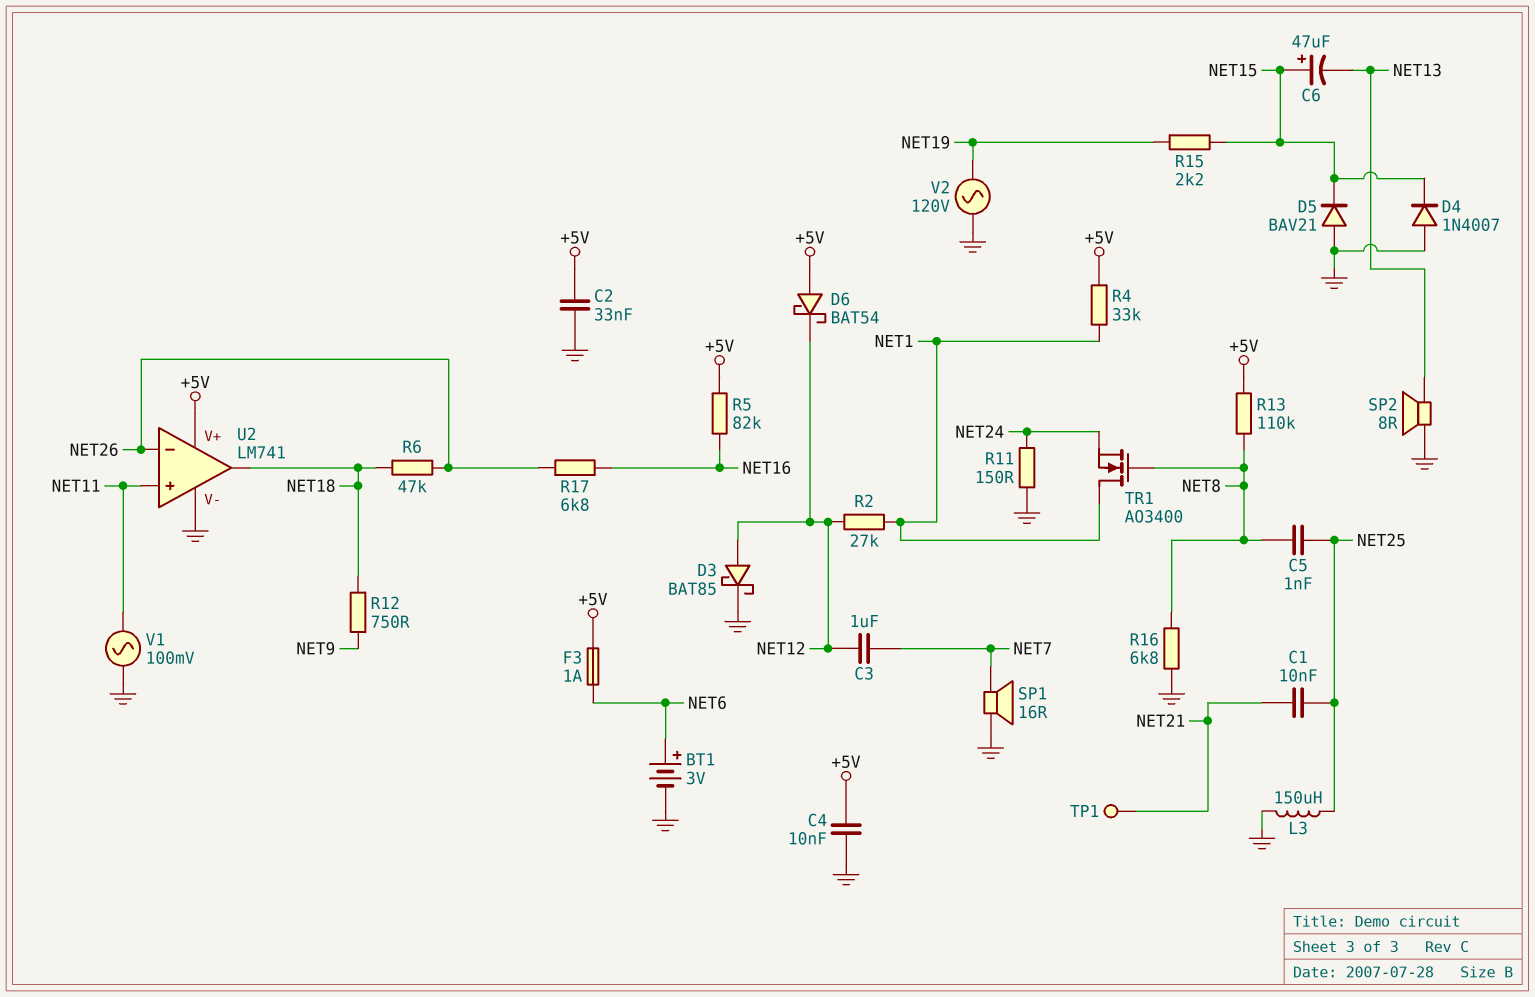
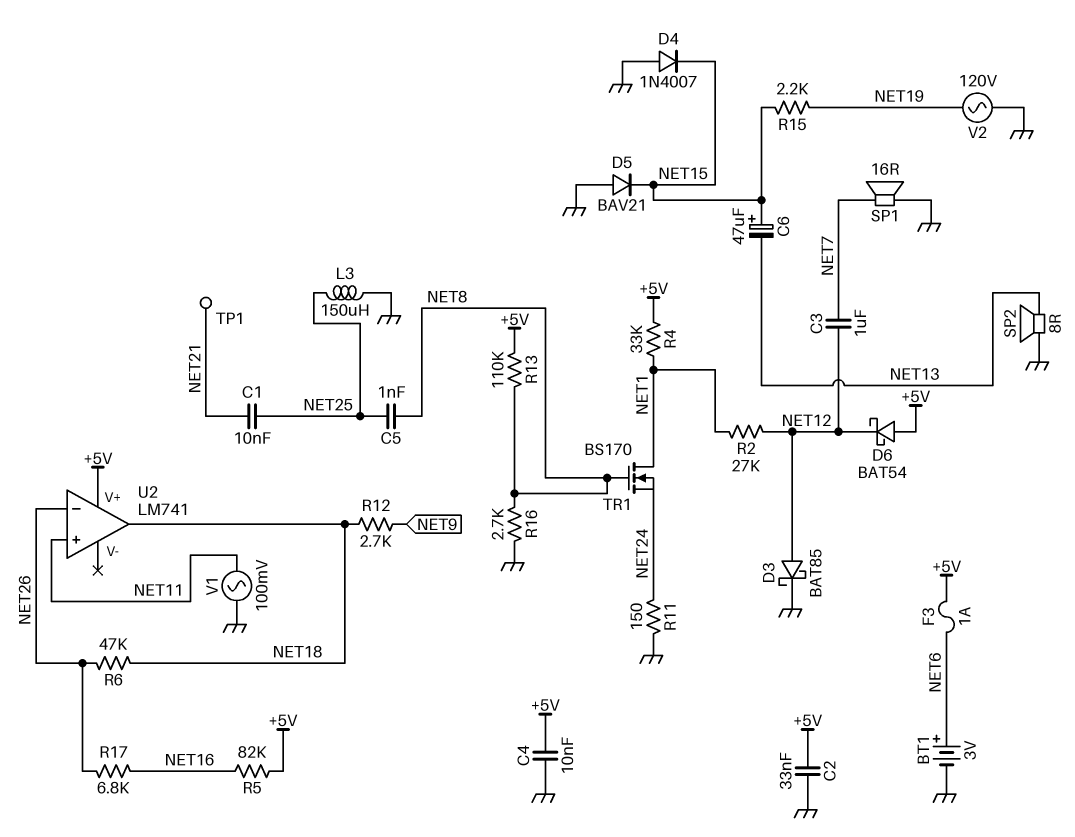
R12: 750 (NET9, NET18) -> 2.7k (NET9, NET18)
R16: 6.8k (GND, NET8) -> 2.7k (GND, NET8)
TR1: NMOS AO3400 (G NET8, D NET1, S NET24) -> NMOS BS170 (G NET8, D NET1, S NET24)
U2 pin V-: GND -> none

